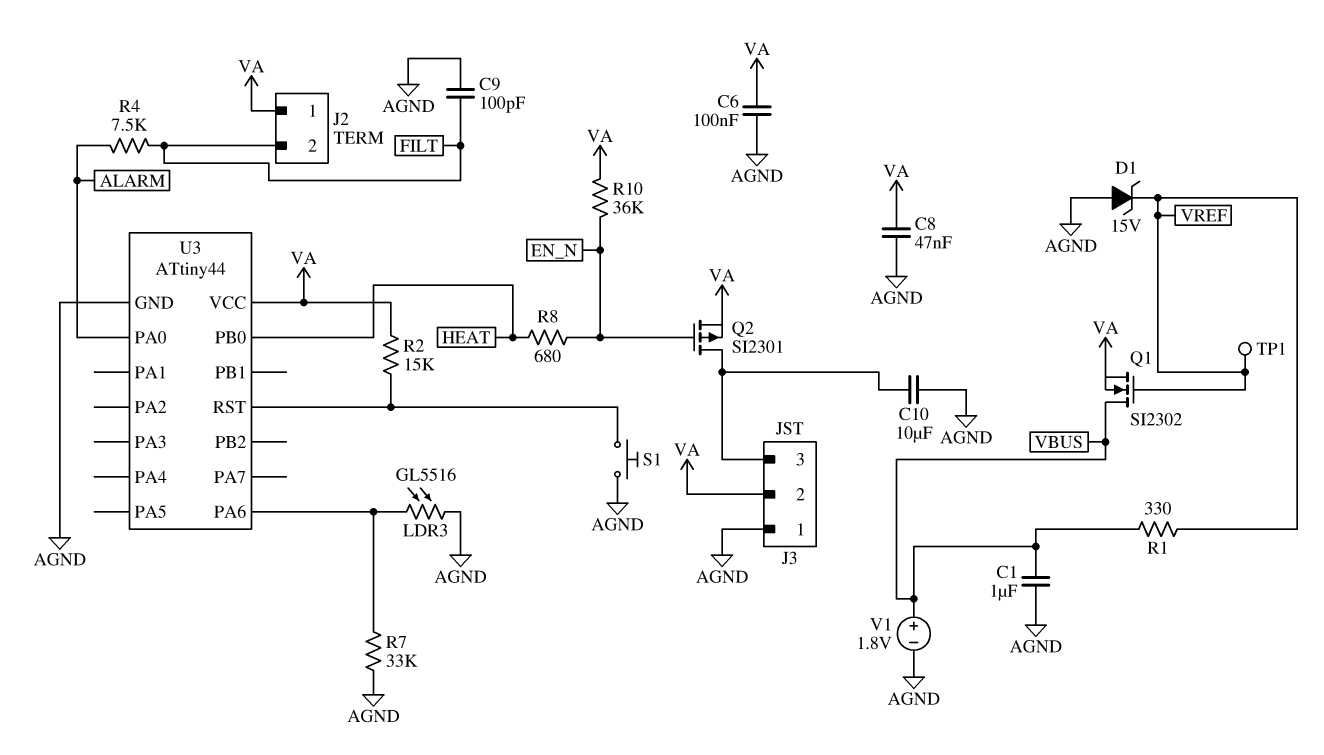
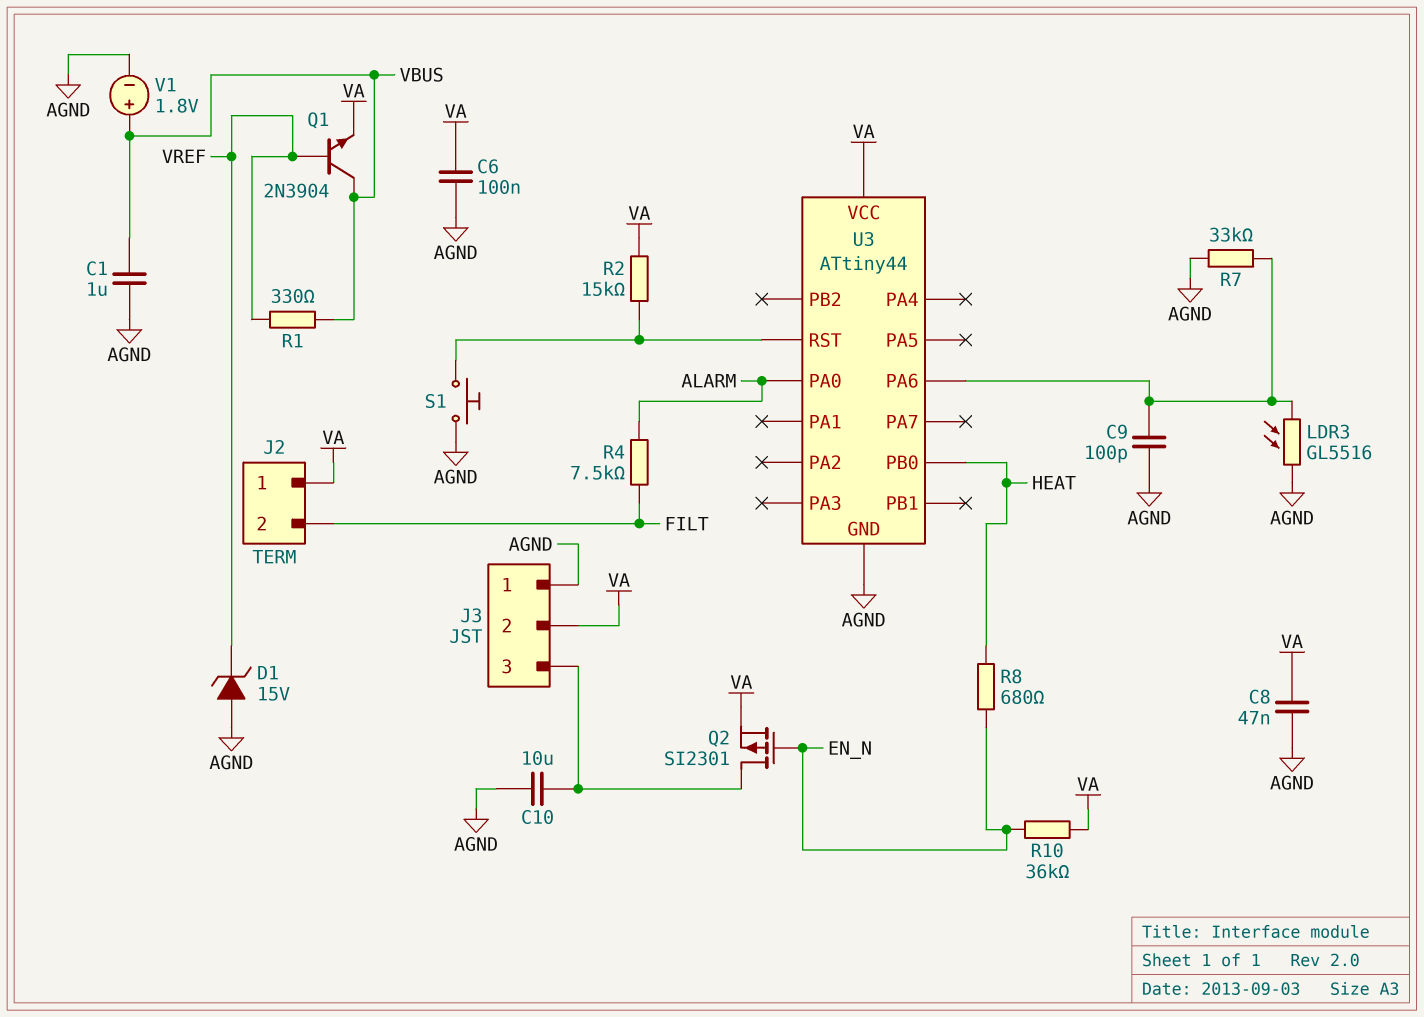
C9: 100pF (AGND, FILT) -> 100pF (AGND, U3/PA6)
Q1: NMOS SI2302 (G VREF, D VBUS, S VA) -> NPN 2N3904 (B VREF, C VBUS, E VA)
TP1: test point (VREF) -> none

